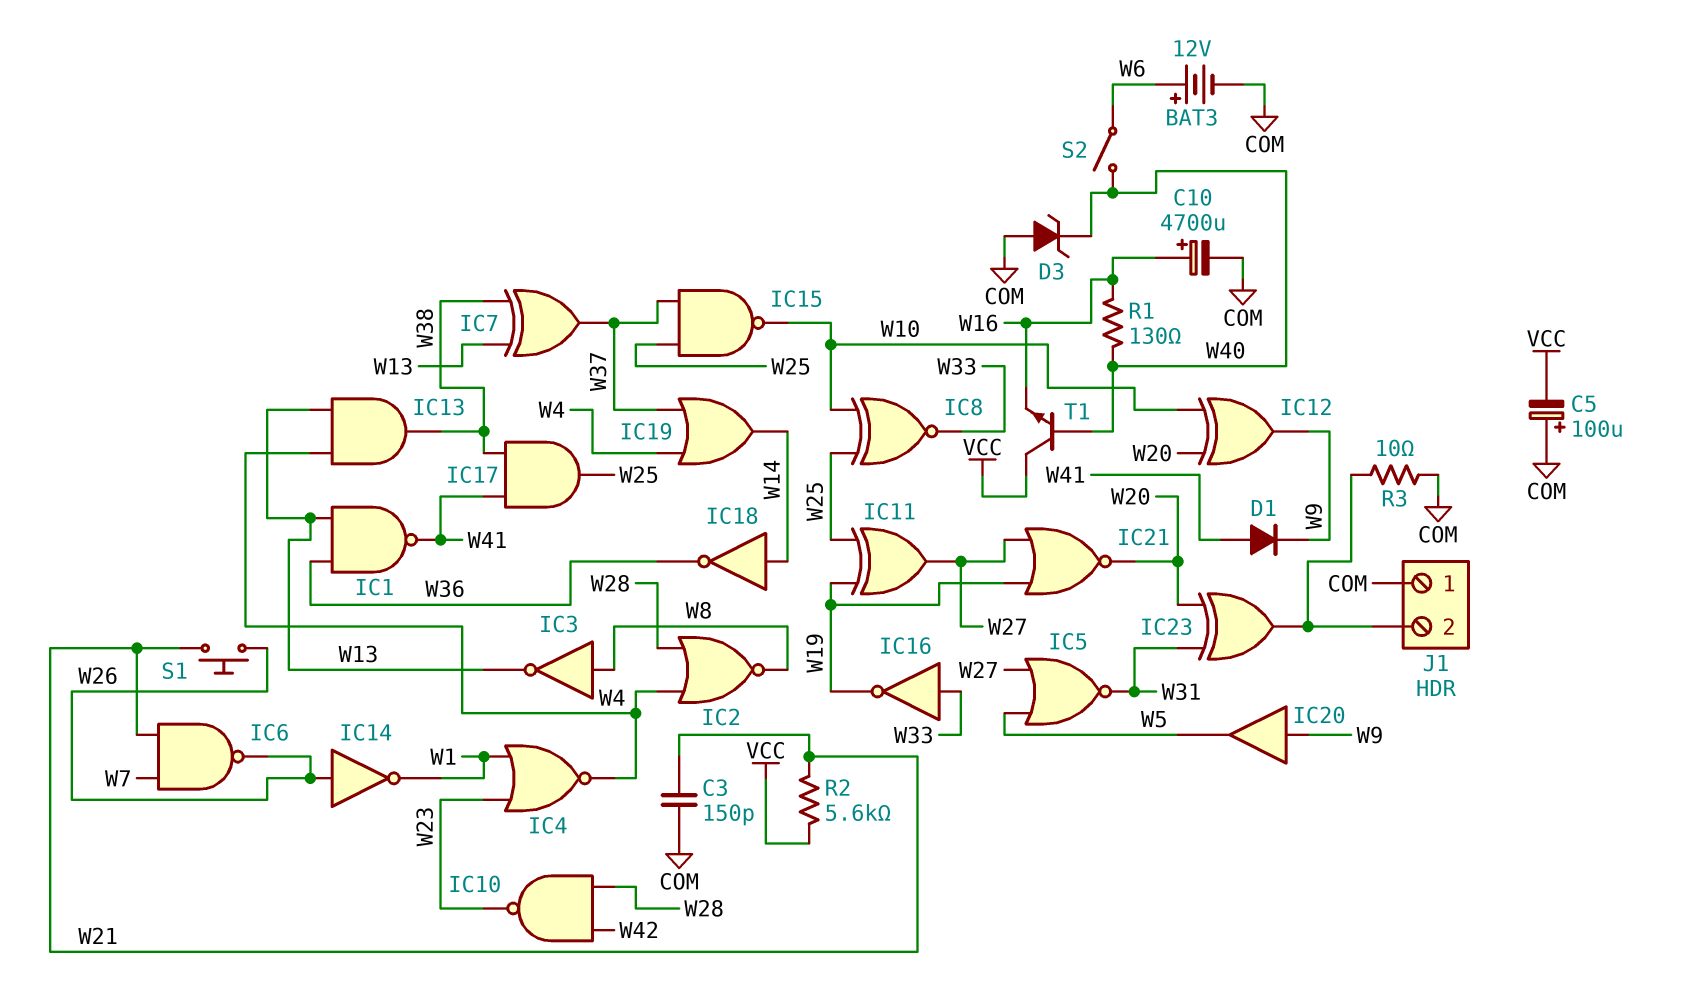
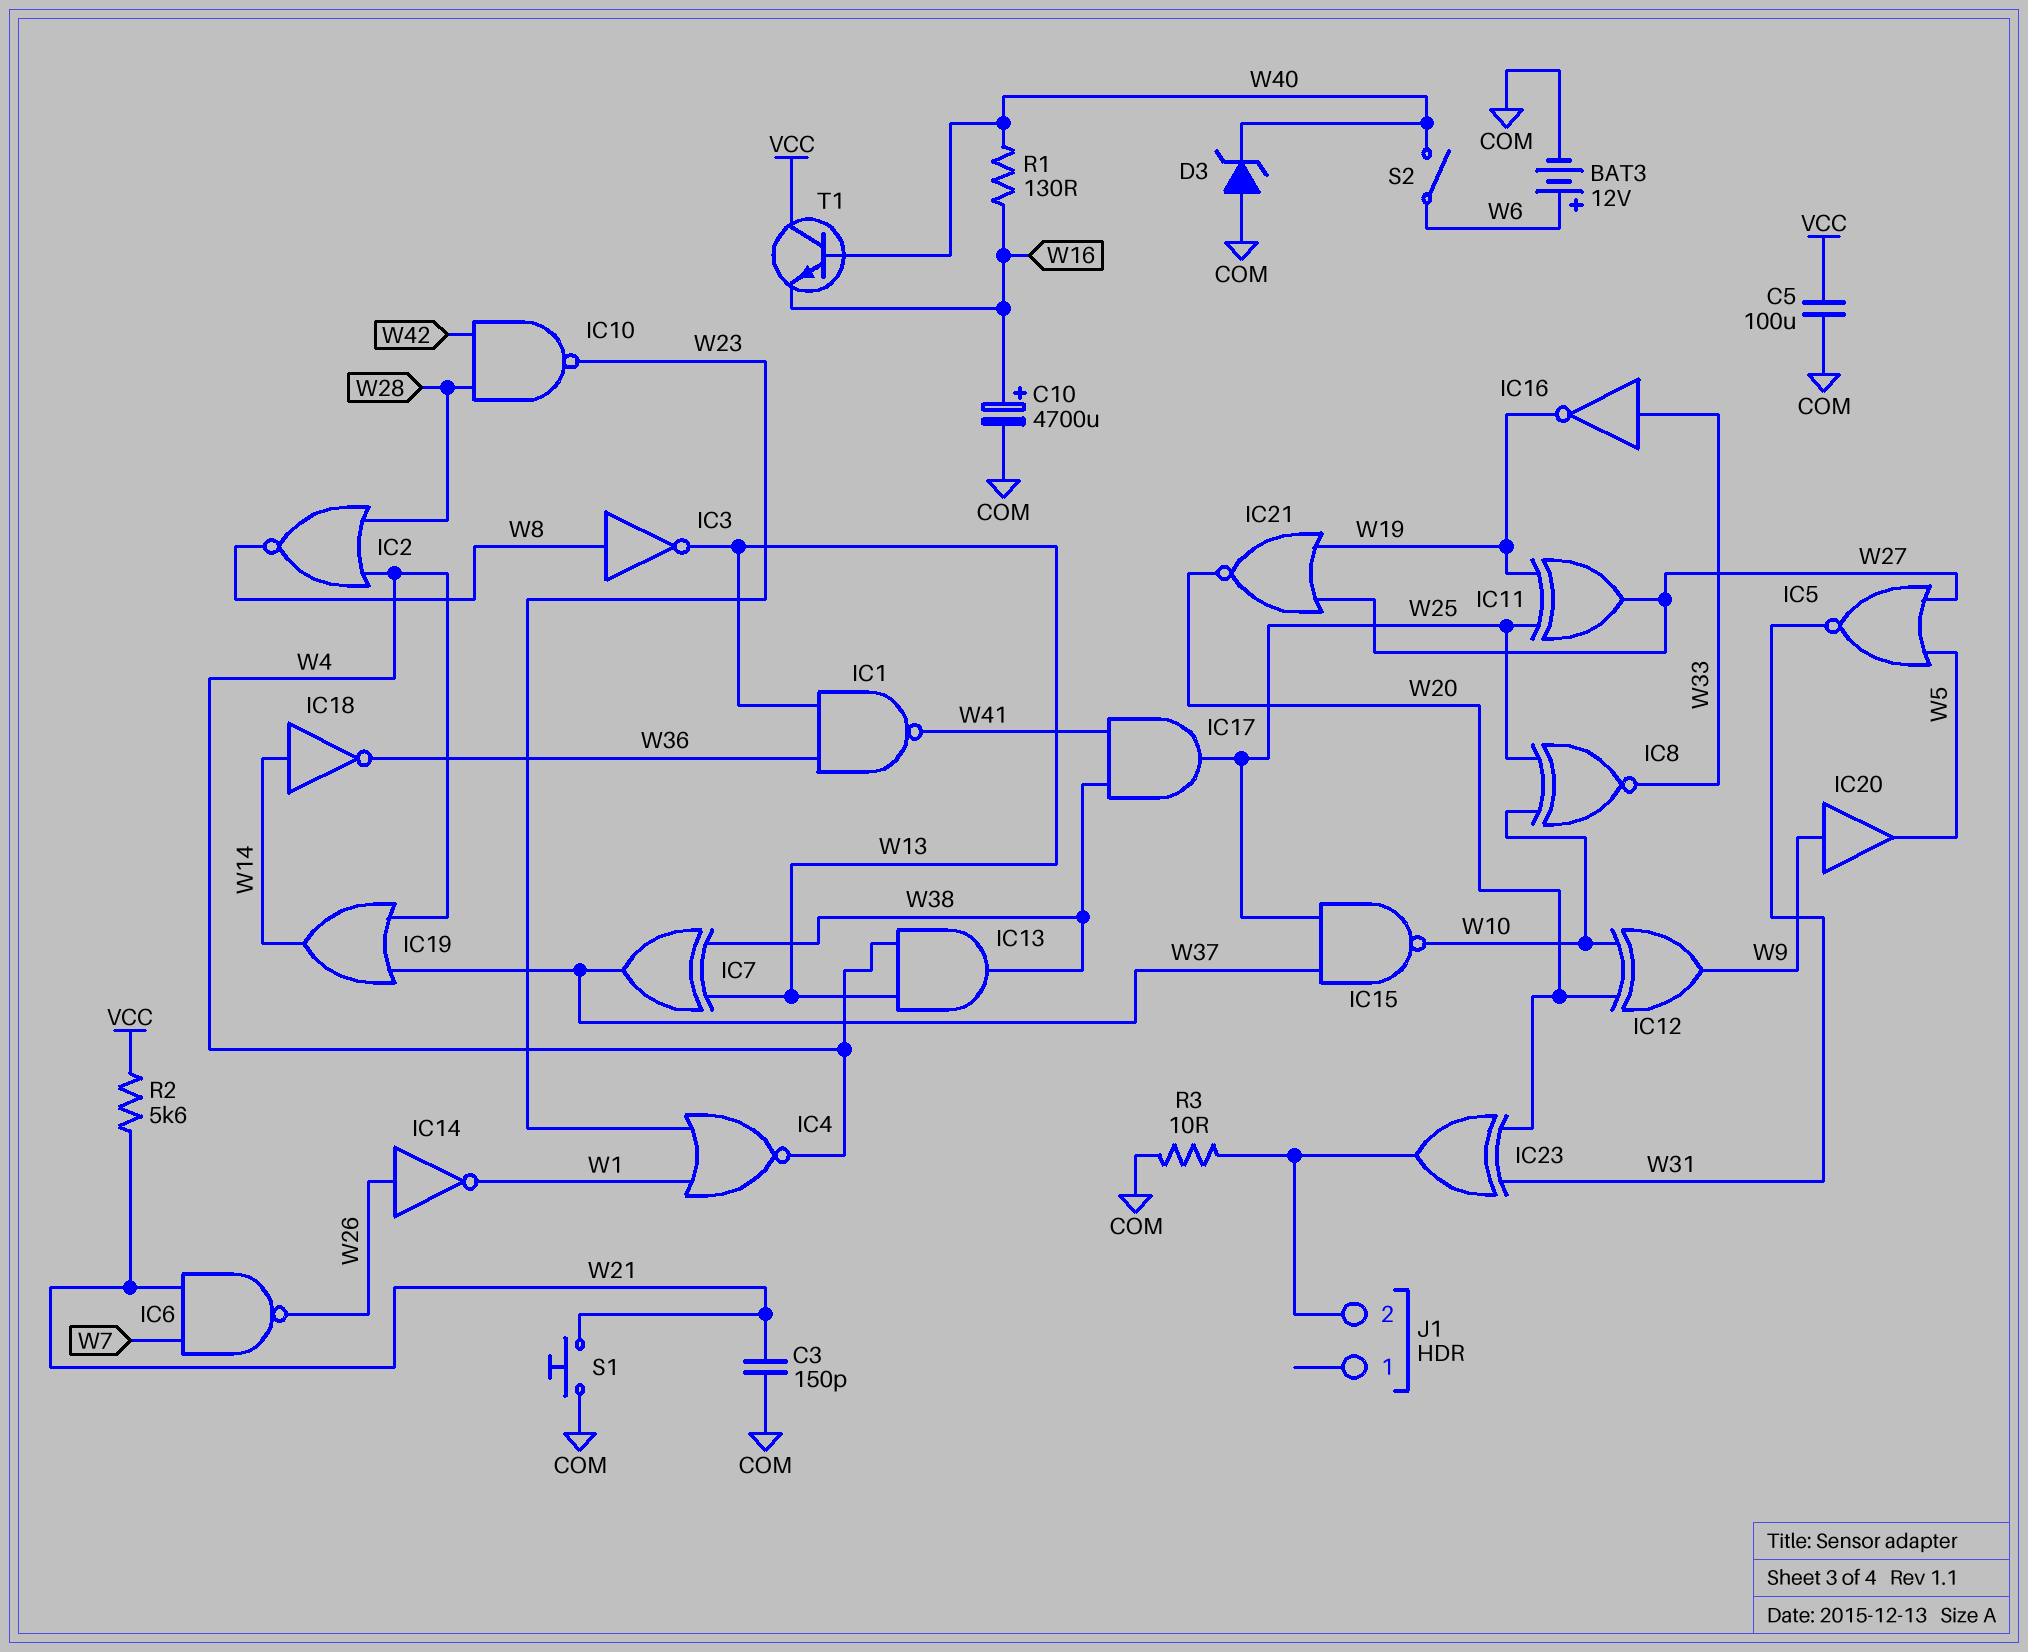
C5: 100uF (plus COM, minus VCC) -> 100uF (COM, VCC)
D1: diode (A W41, K W9) -> none
J1 pin 1: COM -> none
S1: button (W21, W26) -> button (COM, W21)

